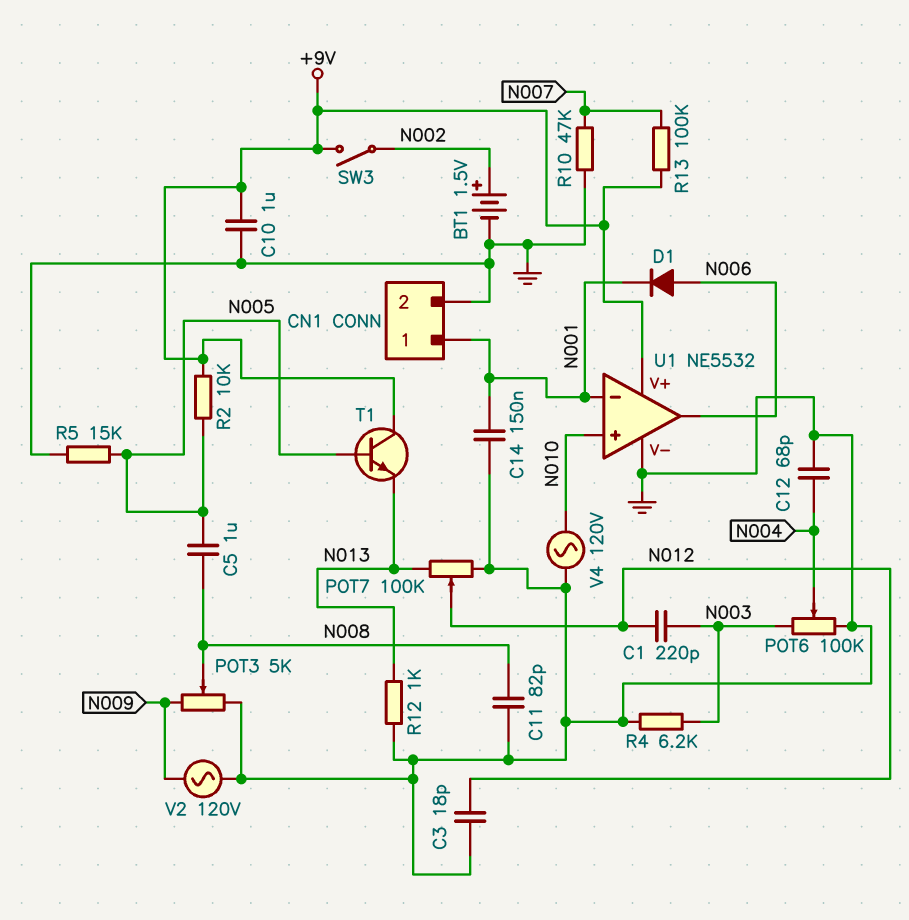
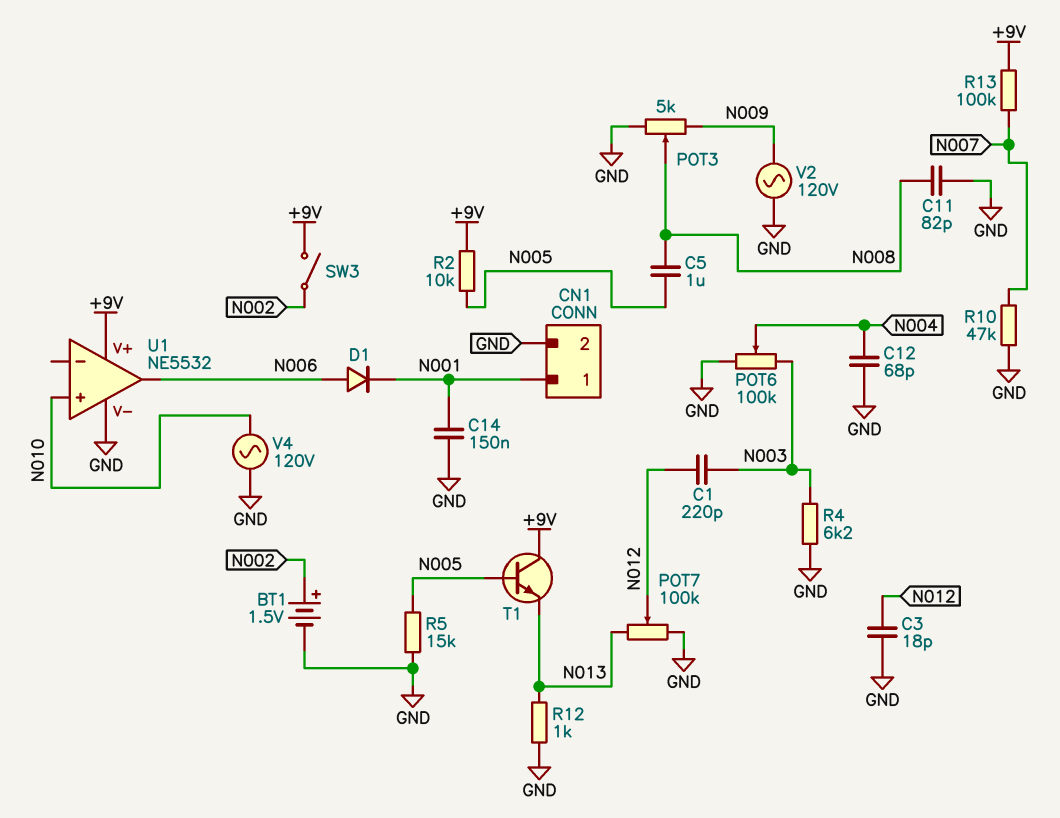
C10: 1uF (+9V, GND) -> none
U1 pin in-: N001 -> none

